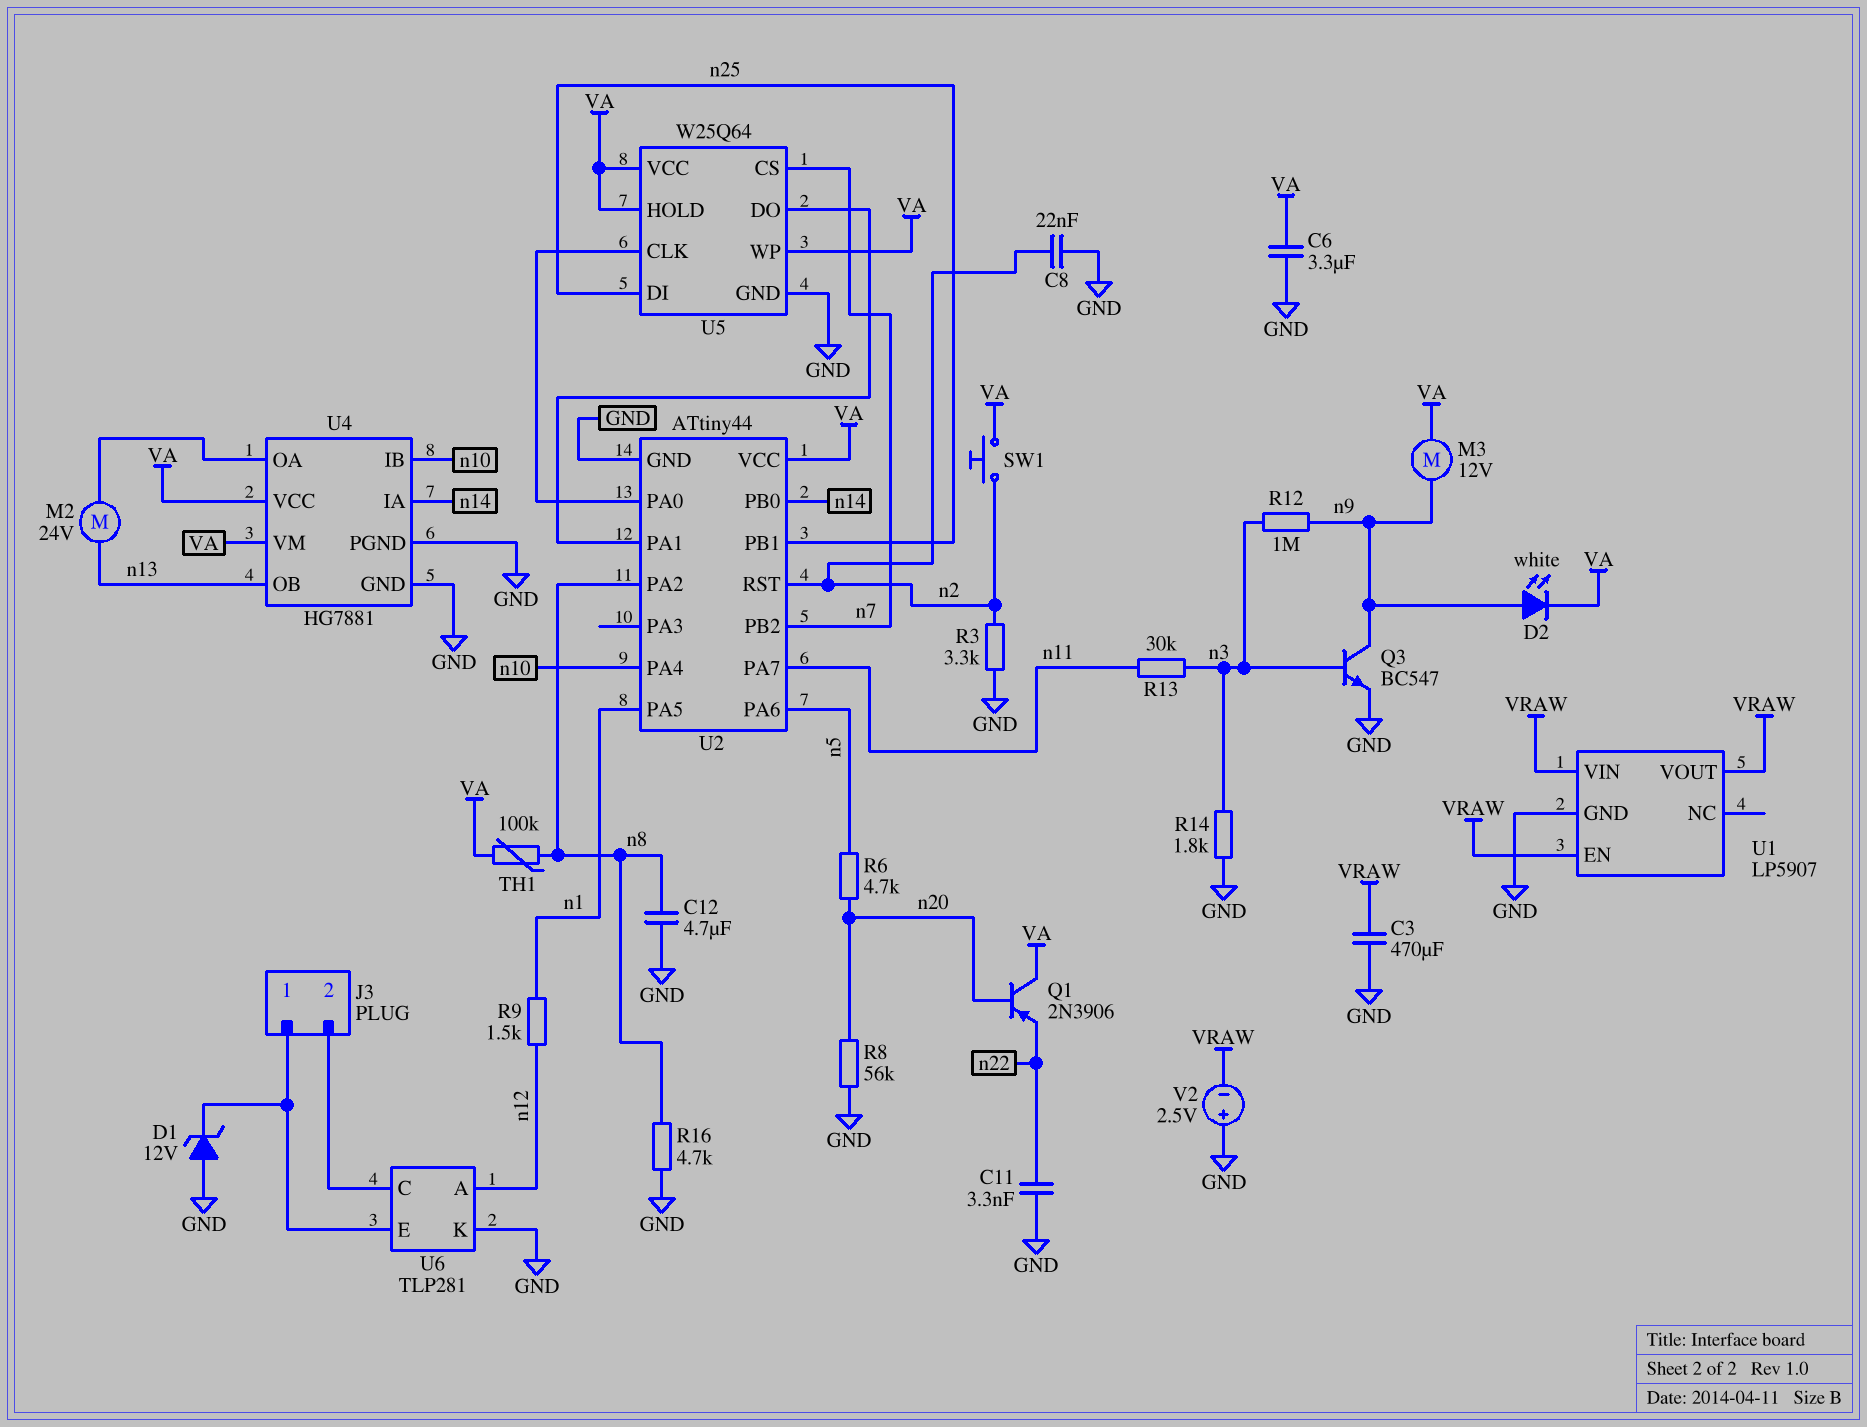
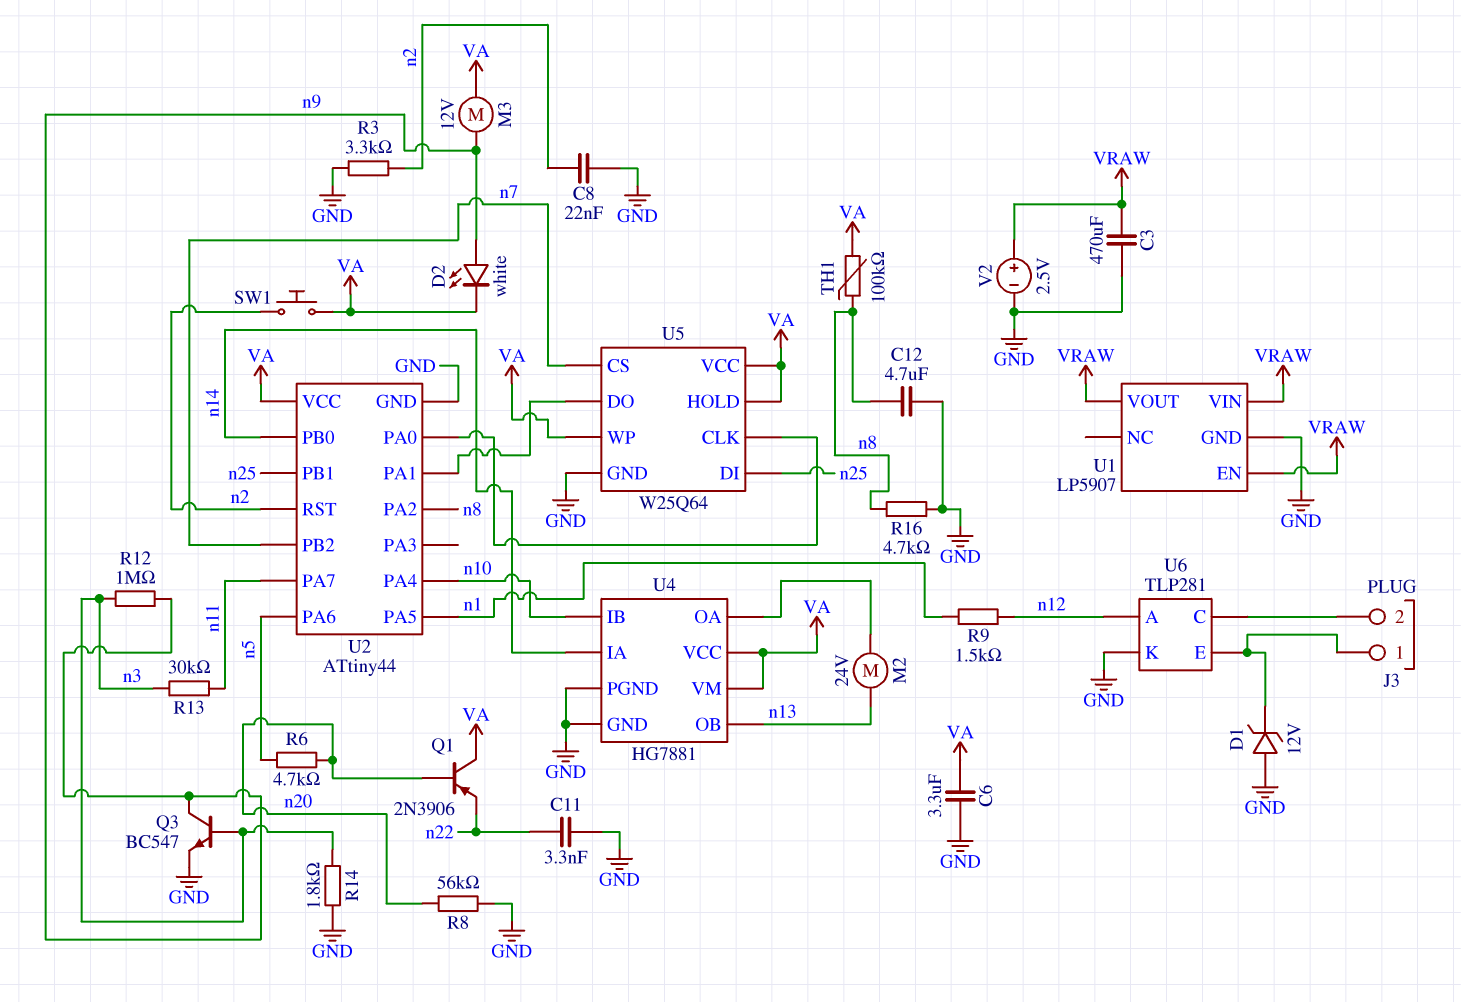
V2: 2.5V (plus GND, minus VRAW) -> 2.5V (plus VRAW, minus GND)

